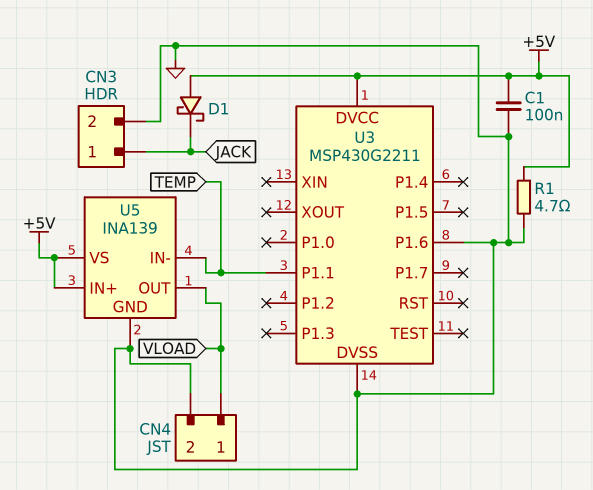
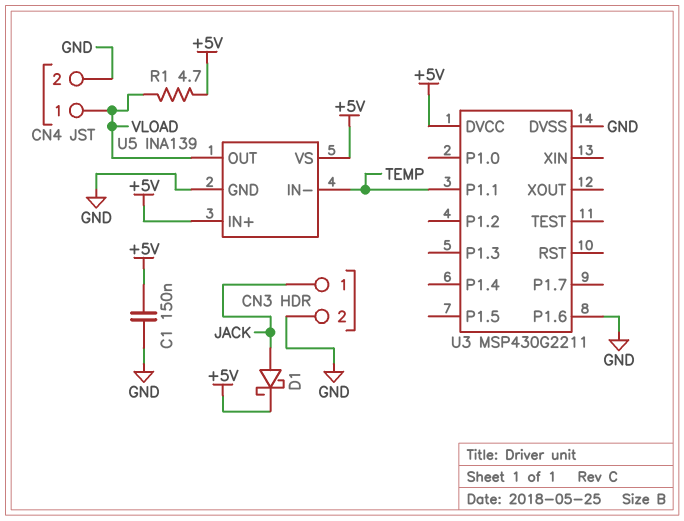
C1: 100nF (+5V, GND) -> 150nF (+5V, GND)
D1: schottky (A +5V, K JACK) -> schottky (A JACK, K +5V)
R1: 4.7 (+5V, GND) -> 4.7 (+5V, VLOAD)

